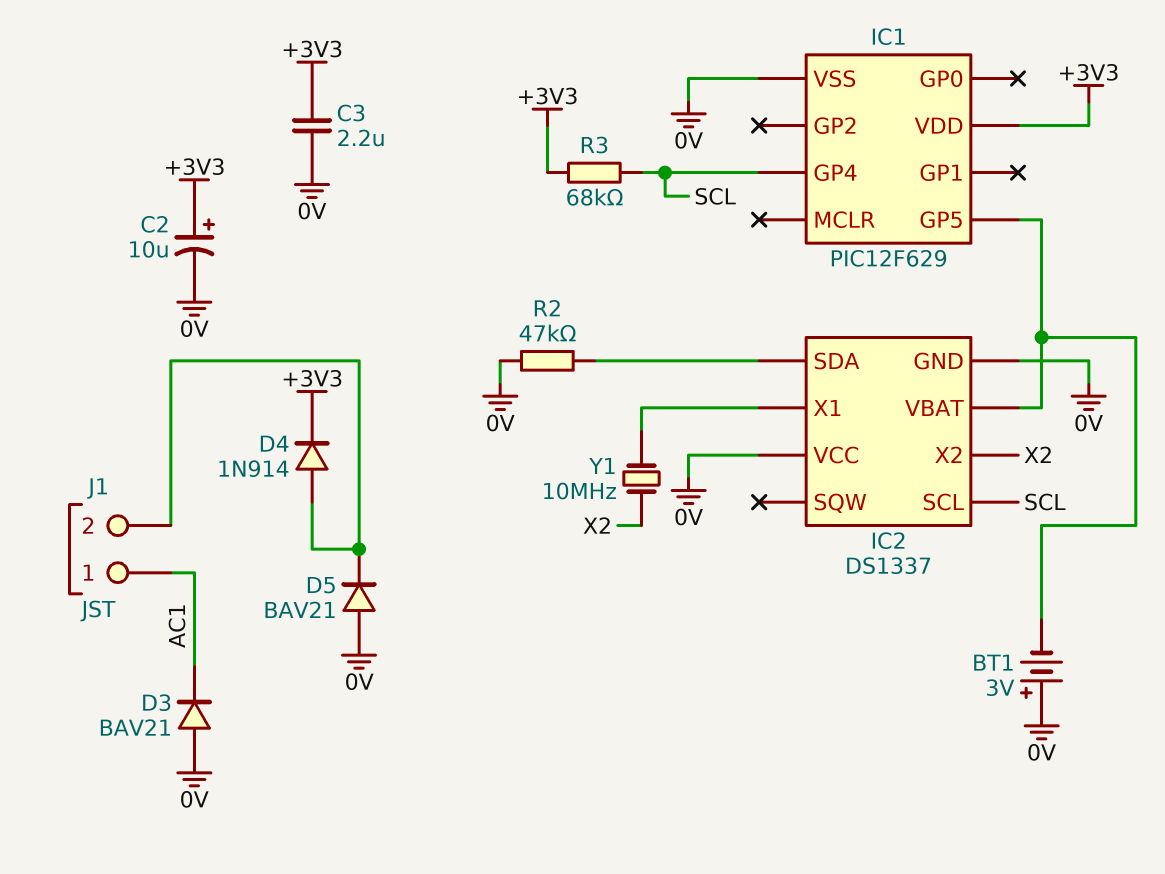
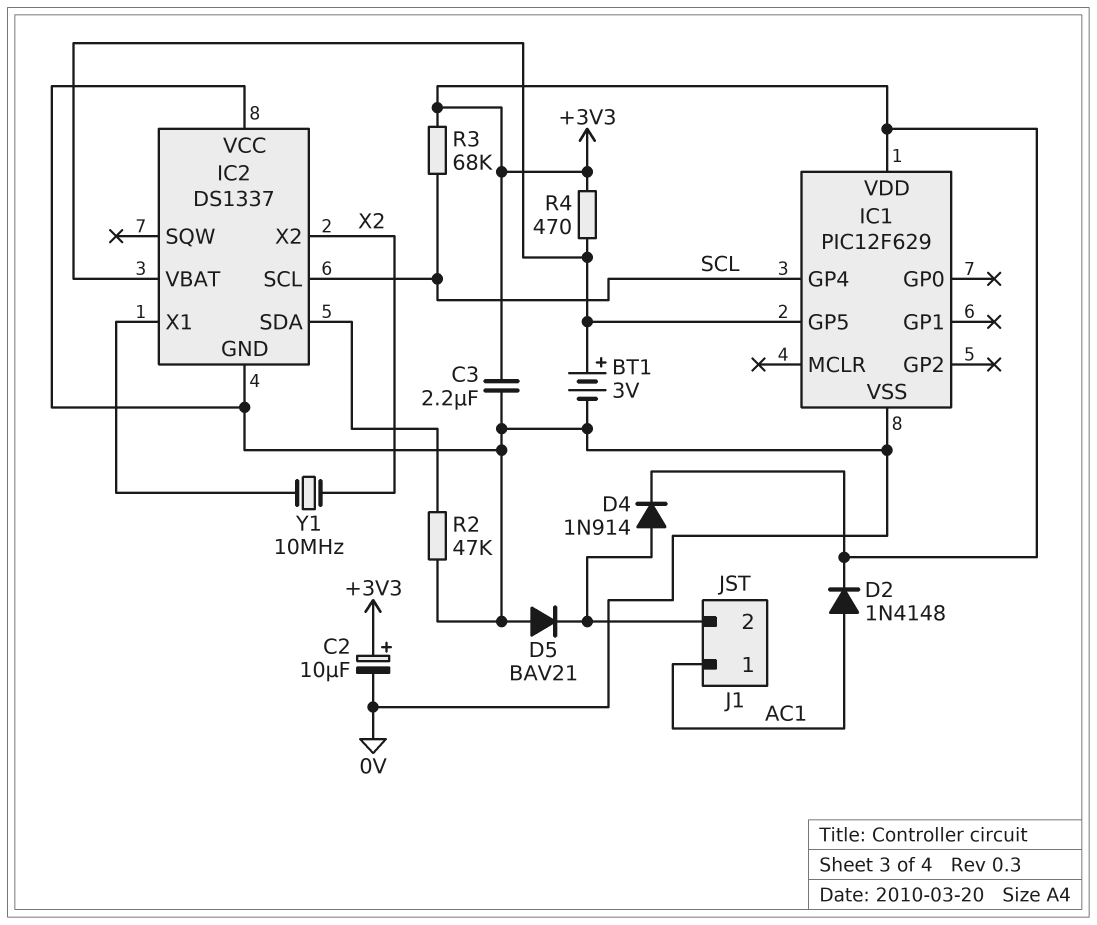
BT1: 3V (plus 0V, minus IC1/GP5) -> 3V (plus IC1/GP5, minus 0V)
D2: none -> diode 1N4148 (A AC1, K +3V3)
D3: diode BAV21 (A 0V, K AC1) -> none
R4: none -> 470 (+3V3, IC1/GP5)

